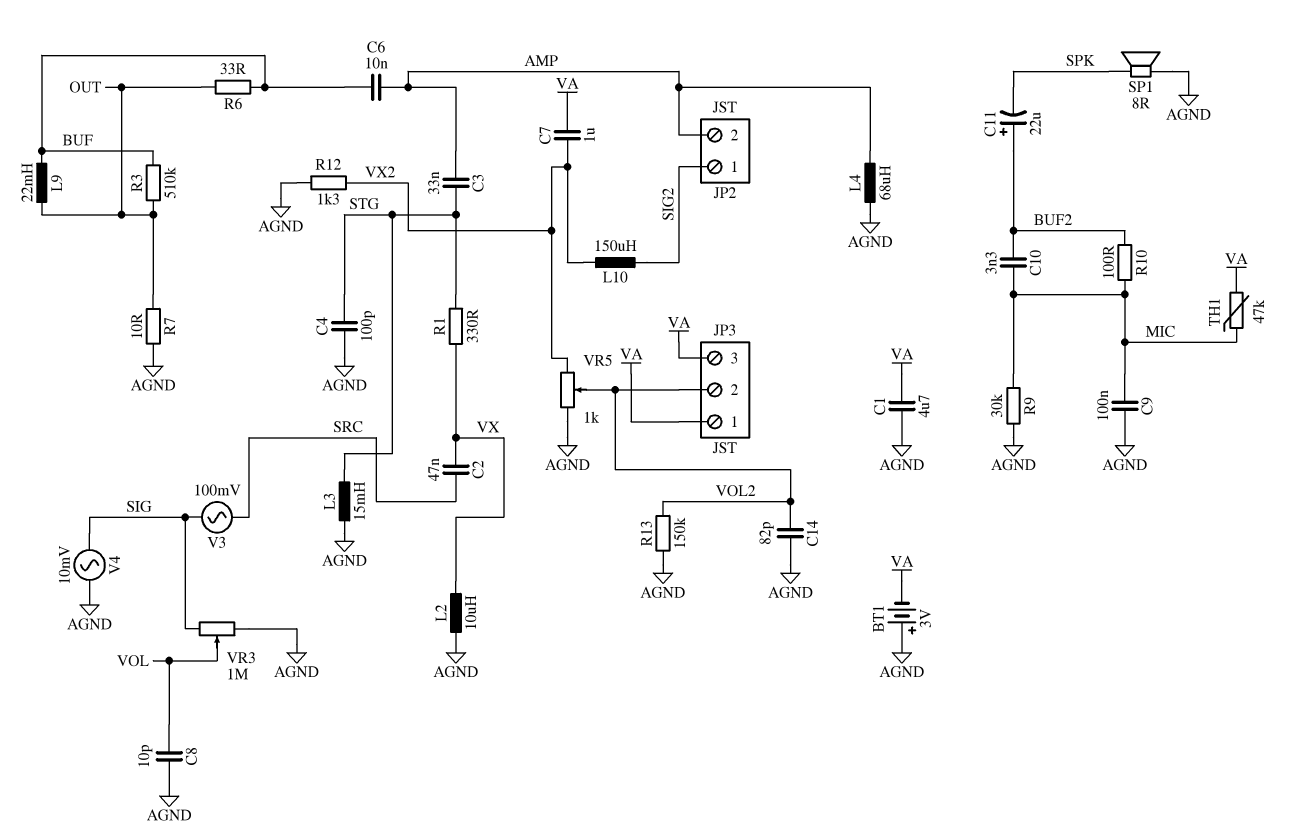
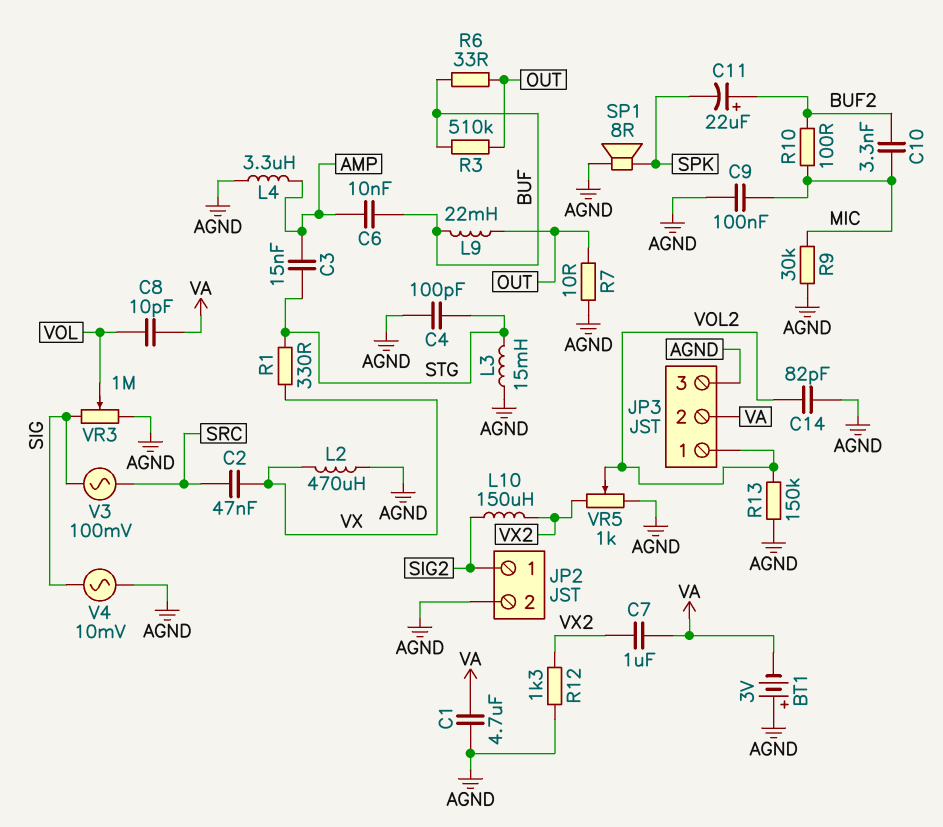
C3: 33nF (AMP, STG) -> 15nF (AMP, STG)
C8: 10pF (AGND, VOL) -> 10pF (VA, VOL)
JP2 pin 2: AMP -> AGND
JP3 pin 1: VA -> VOL2
JP3 pin 2: VOL2 -> VA
JP3 pin 3: VA -> AGND
L2: 10uH (AGND, VX) -> 470uH (AGND, VX)
L4: 68uH (AGND, AMP) -> 3.3uH (AGND, AMP)
TH1: 47k (MIC, VA) -> none

